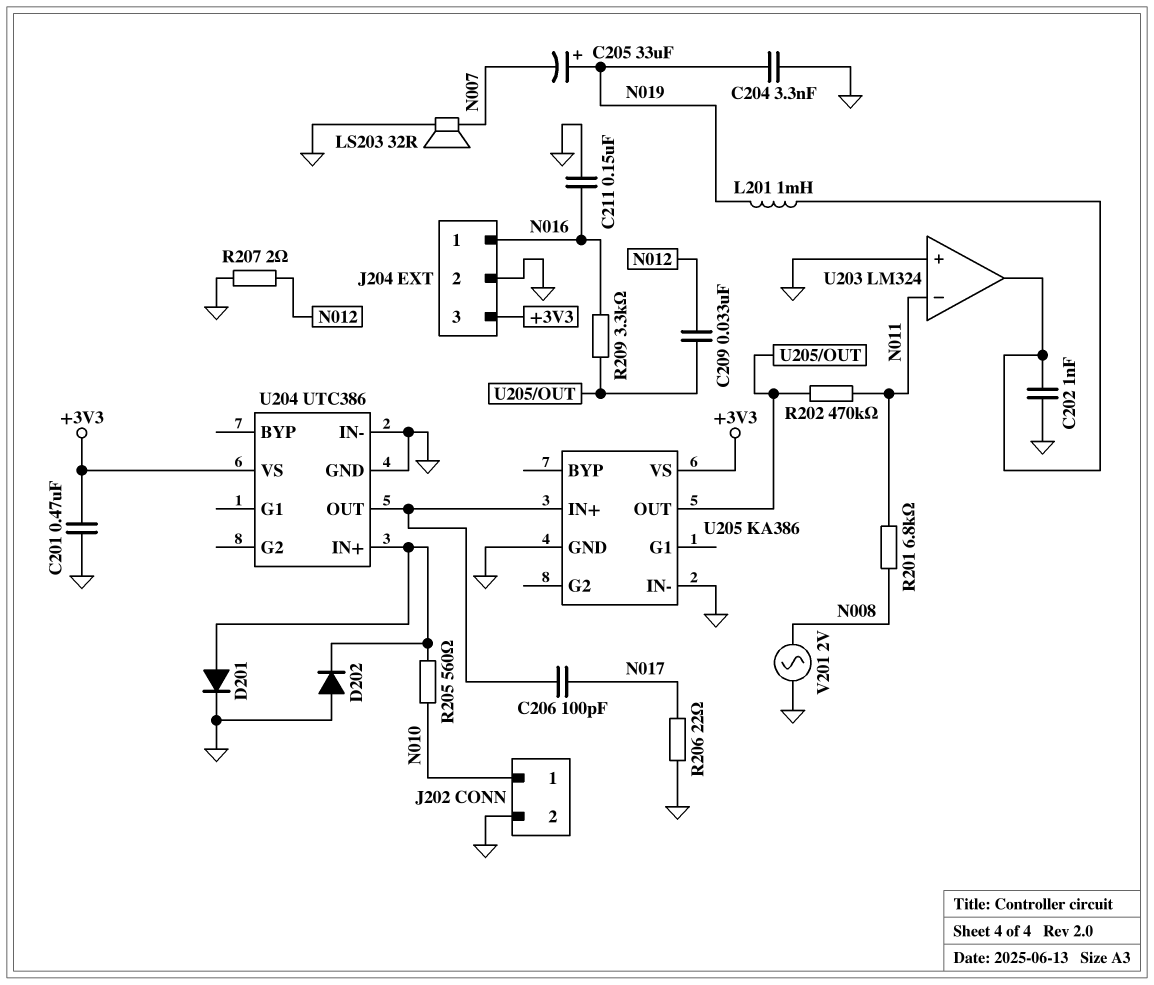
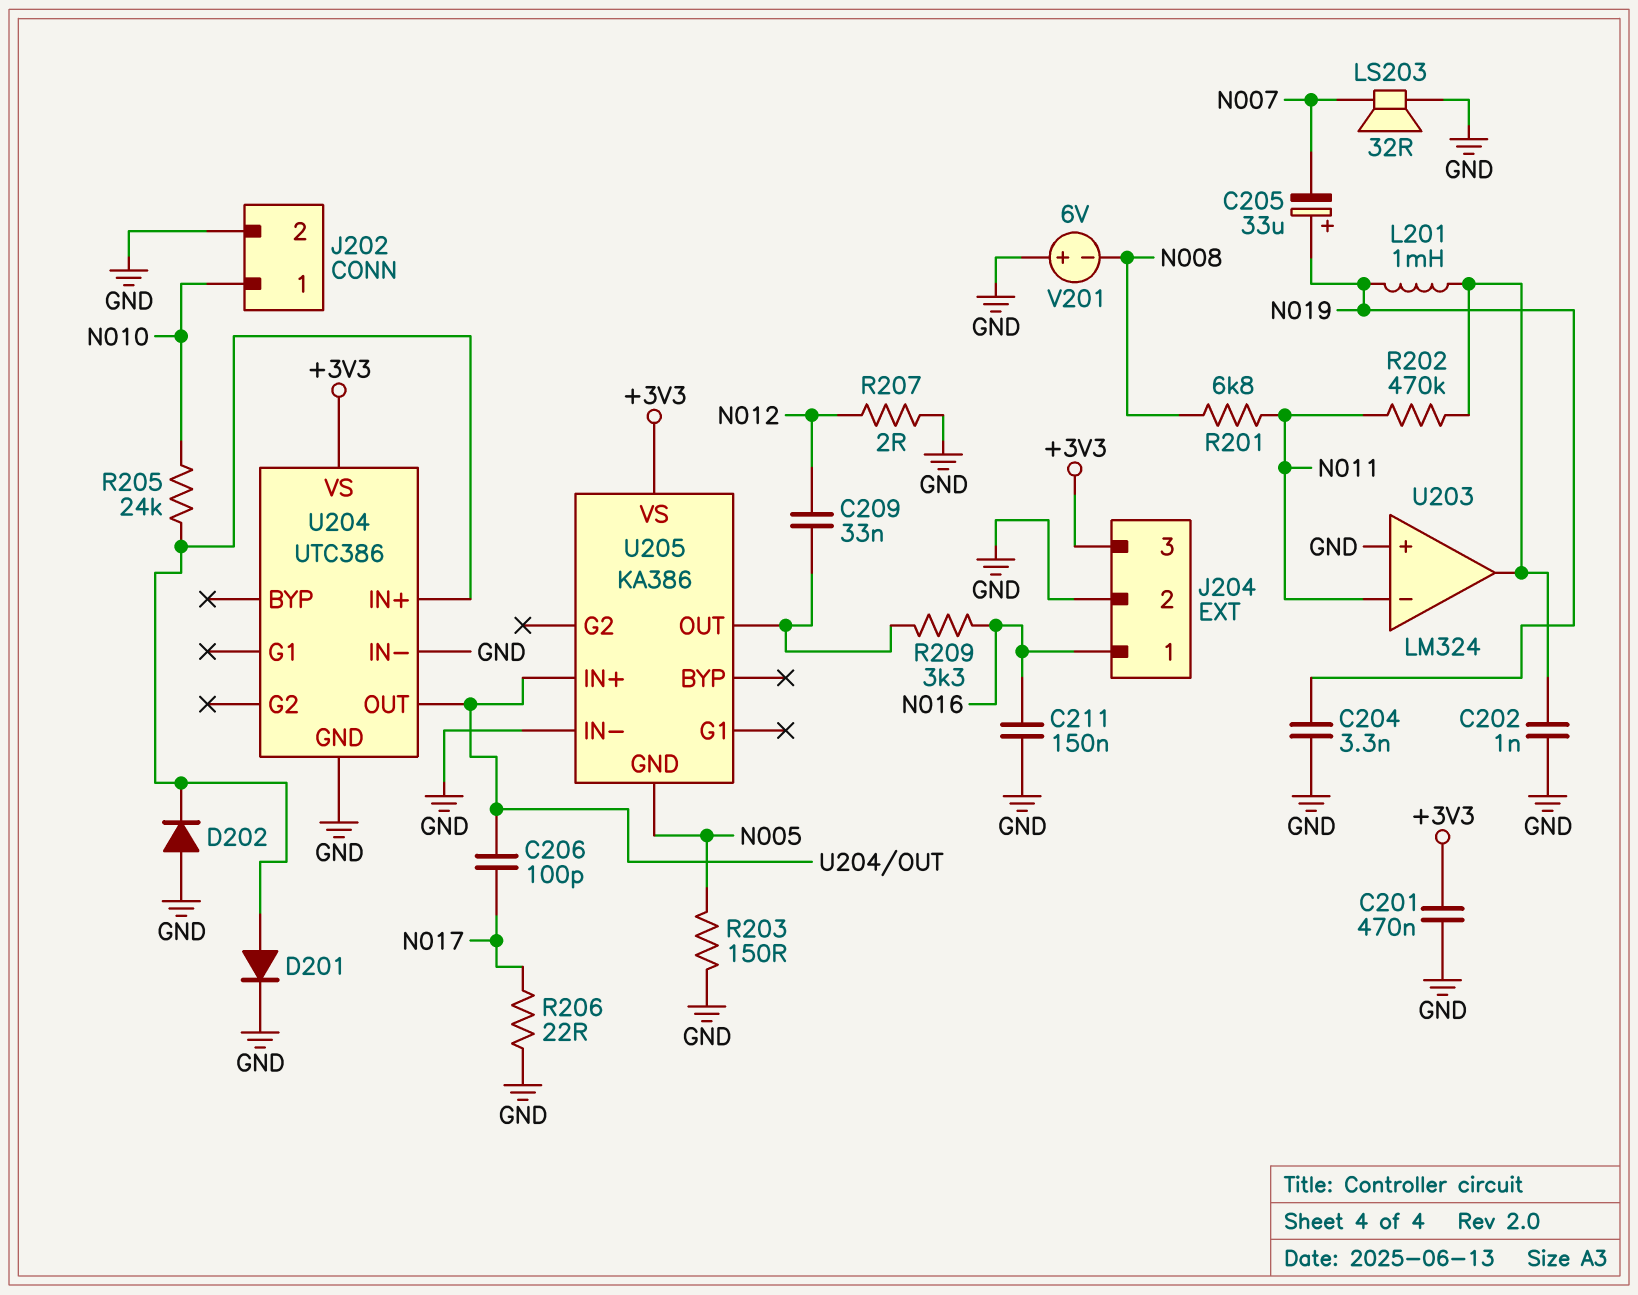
R202: 470k (N011, U205/OUT) -> 470k (N011, U203/out)
R203: none -> 150 (GND, N005)
R205: 560 (N010, U204/IN+) -> 24k (N010, U204/IN+)
U205 pin GND: GND -> N005
V201: AC 2V (GND, N008) -> 6V (plus GND, minus N008)

